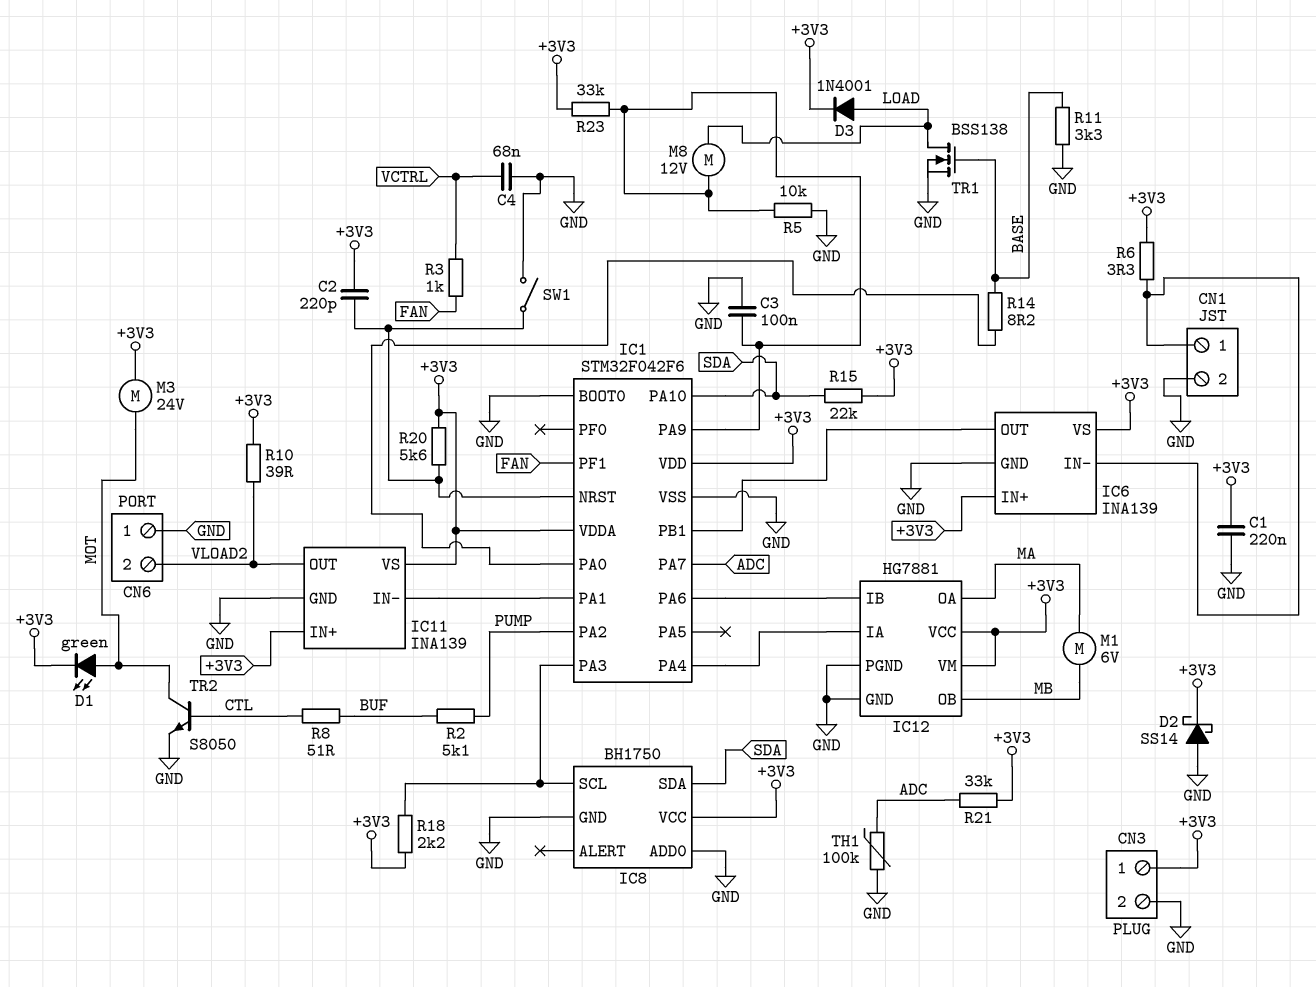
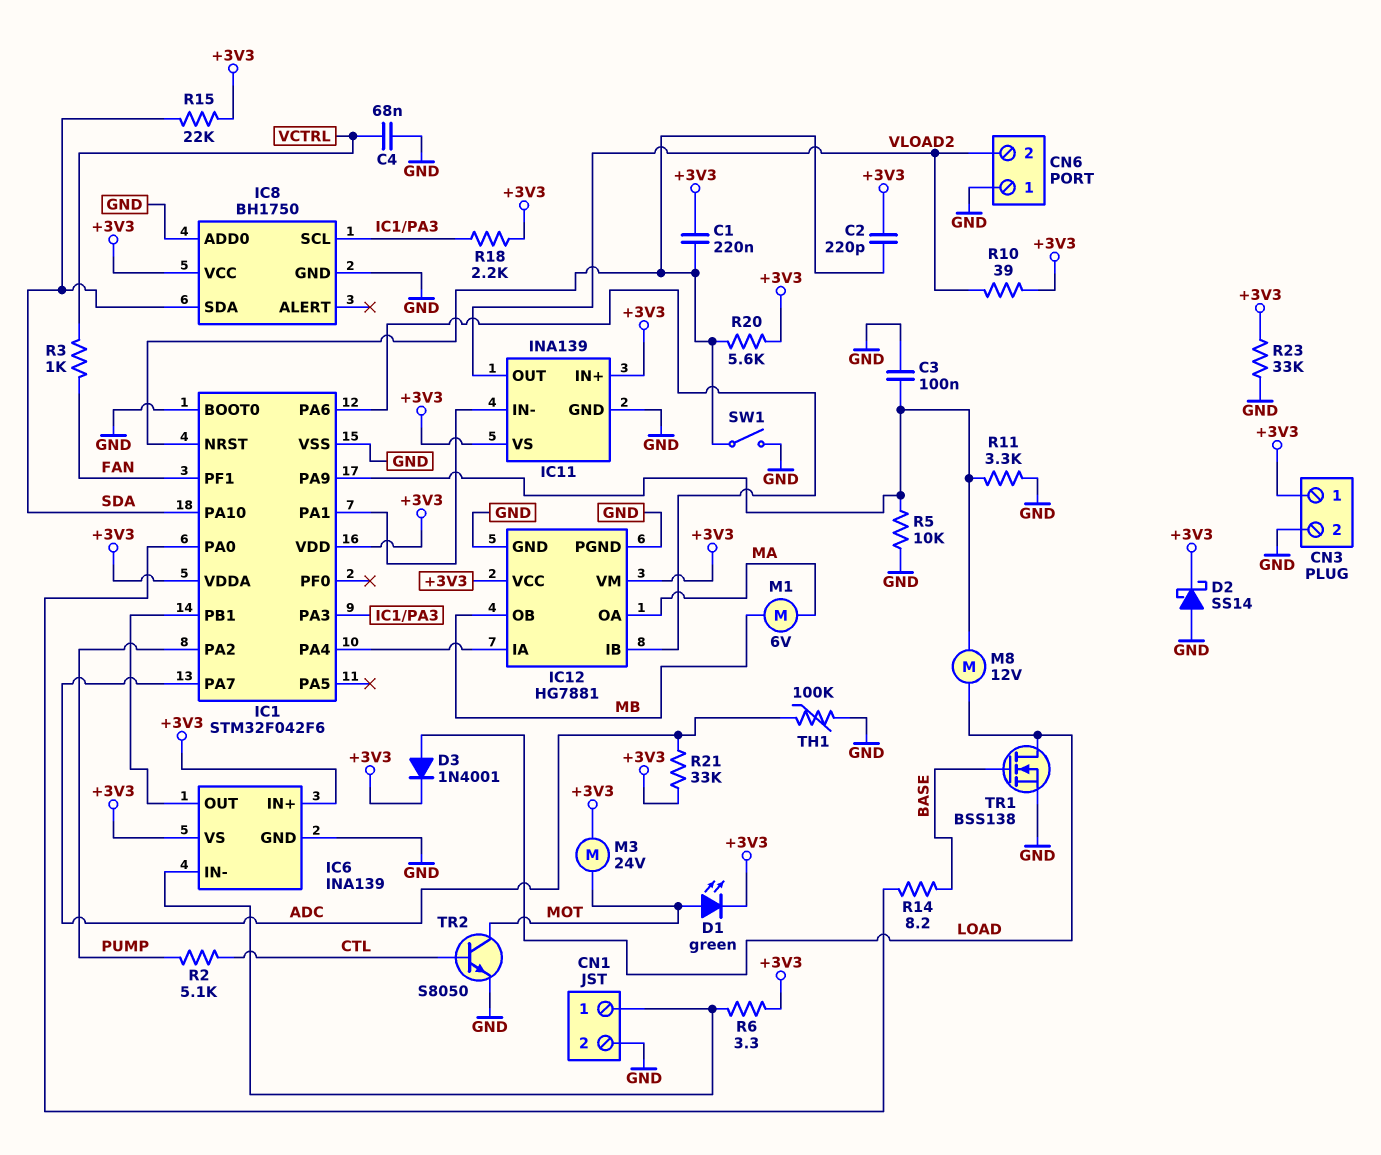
C1: 220nF (+3V3, GND) -> 220nF (+3V3, IC1/NRST)
R2: 5.1k (BUF, PUMP) -> 5.1k (CTL, PUMP)
R8: 51 (BUF, CTL) -> none
R11: 3.3k (BASE, GND) -> 3.3k (GND, IC1/PA9)
R23: 33k (+3V3, IC1/PA9) -> 33k (+3V3, GND)

